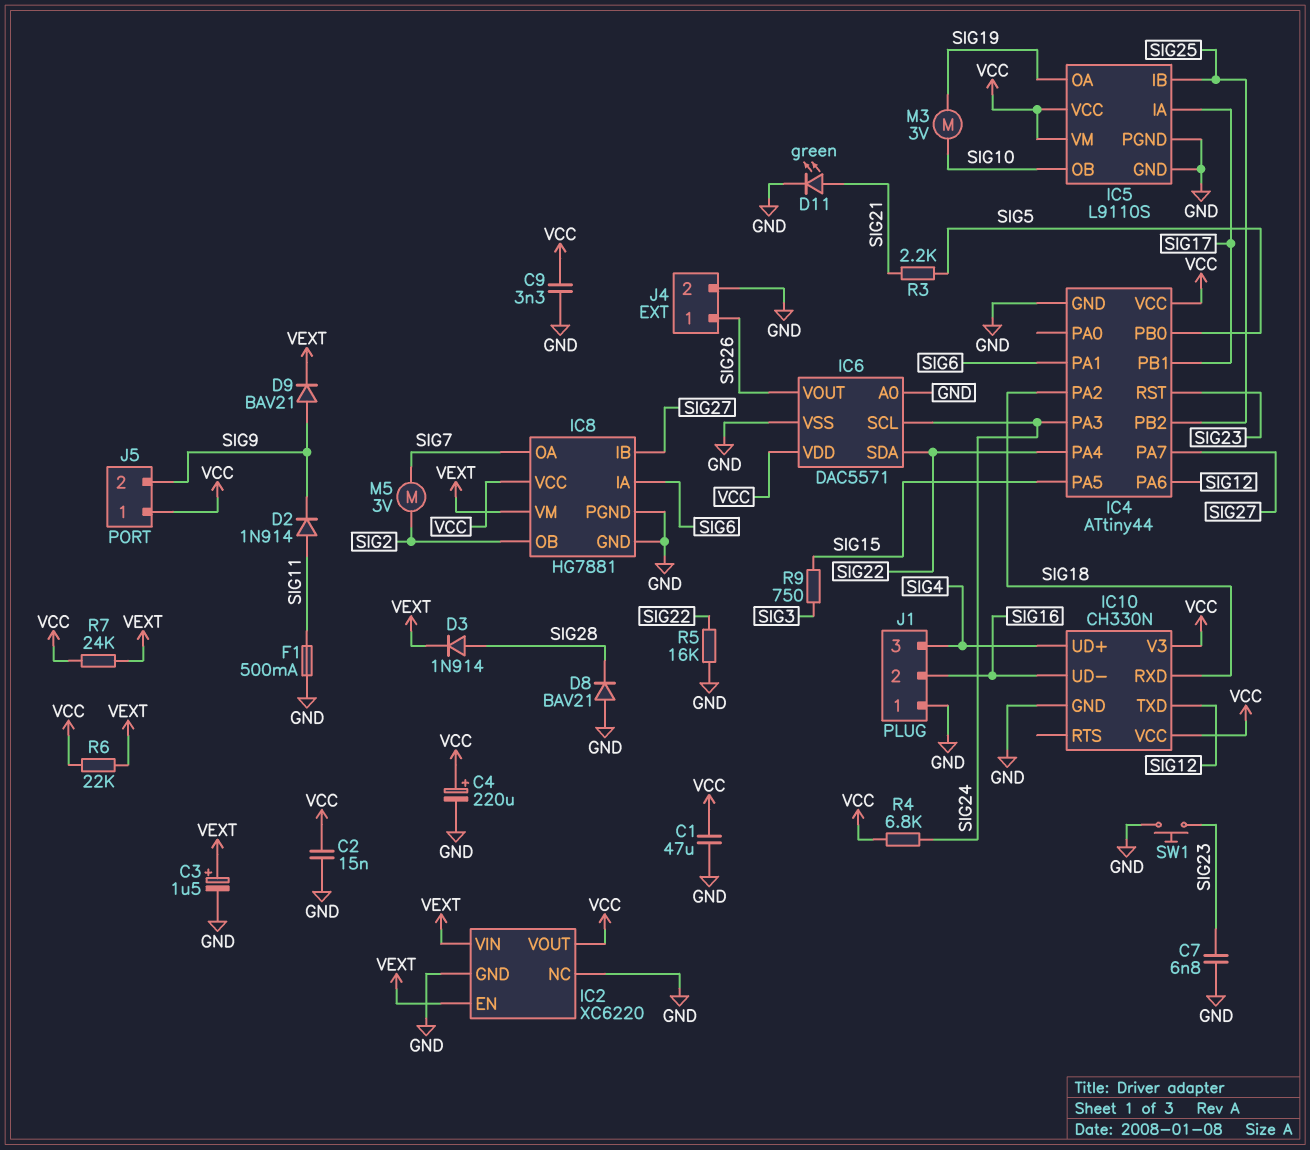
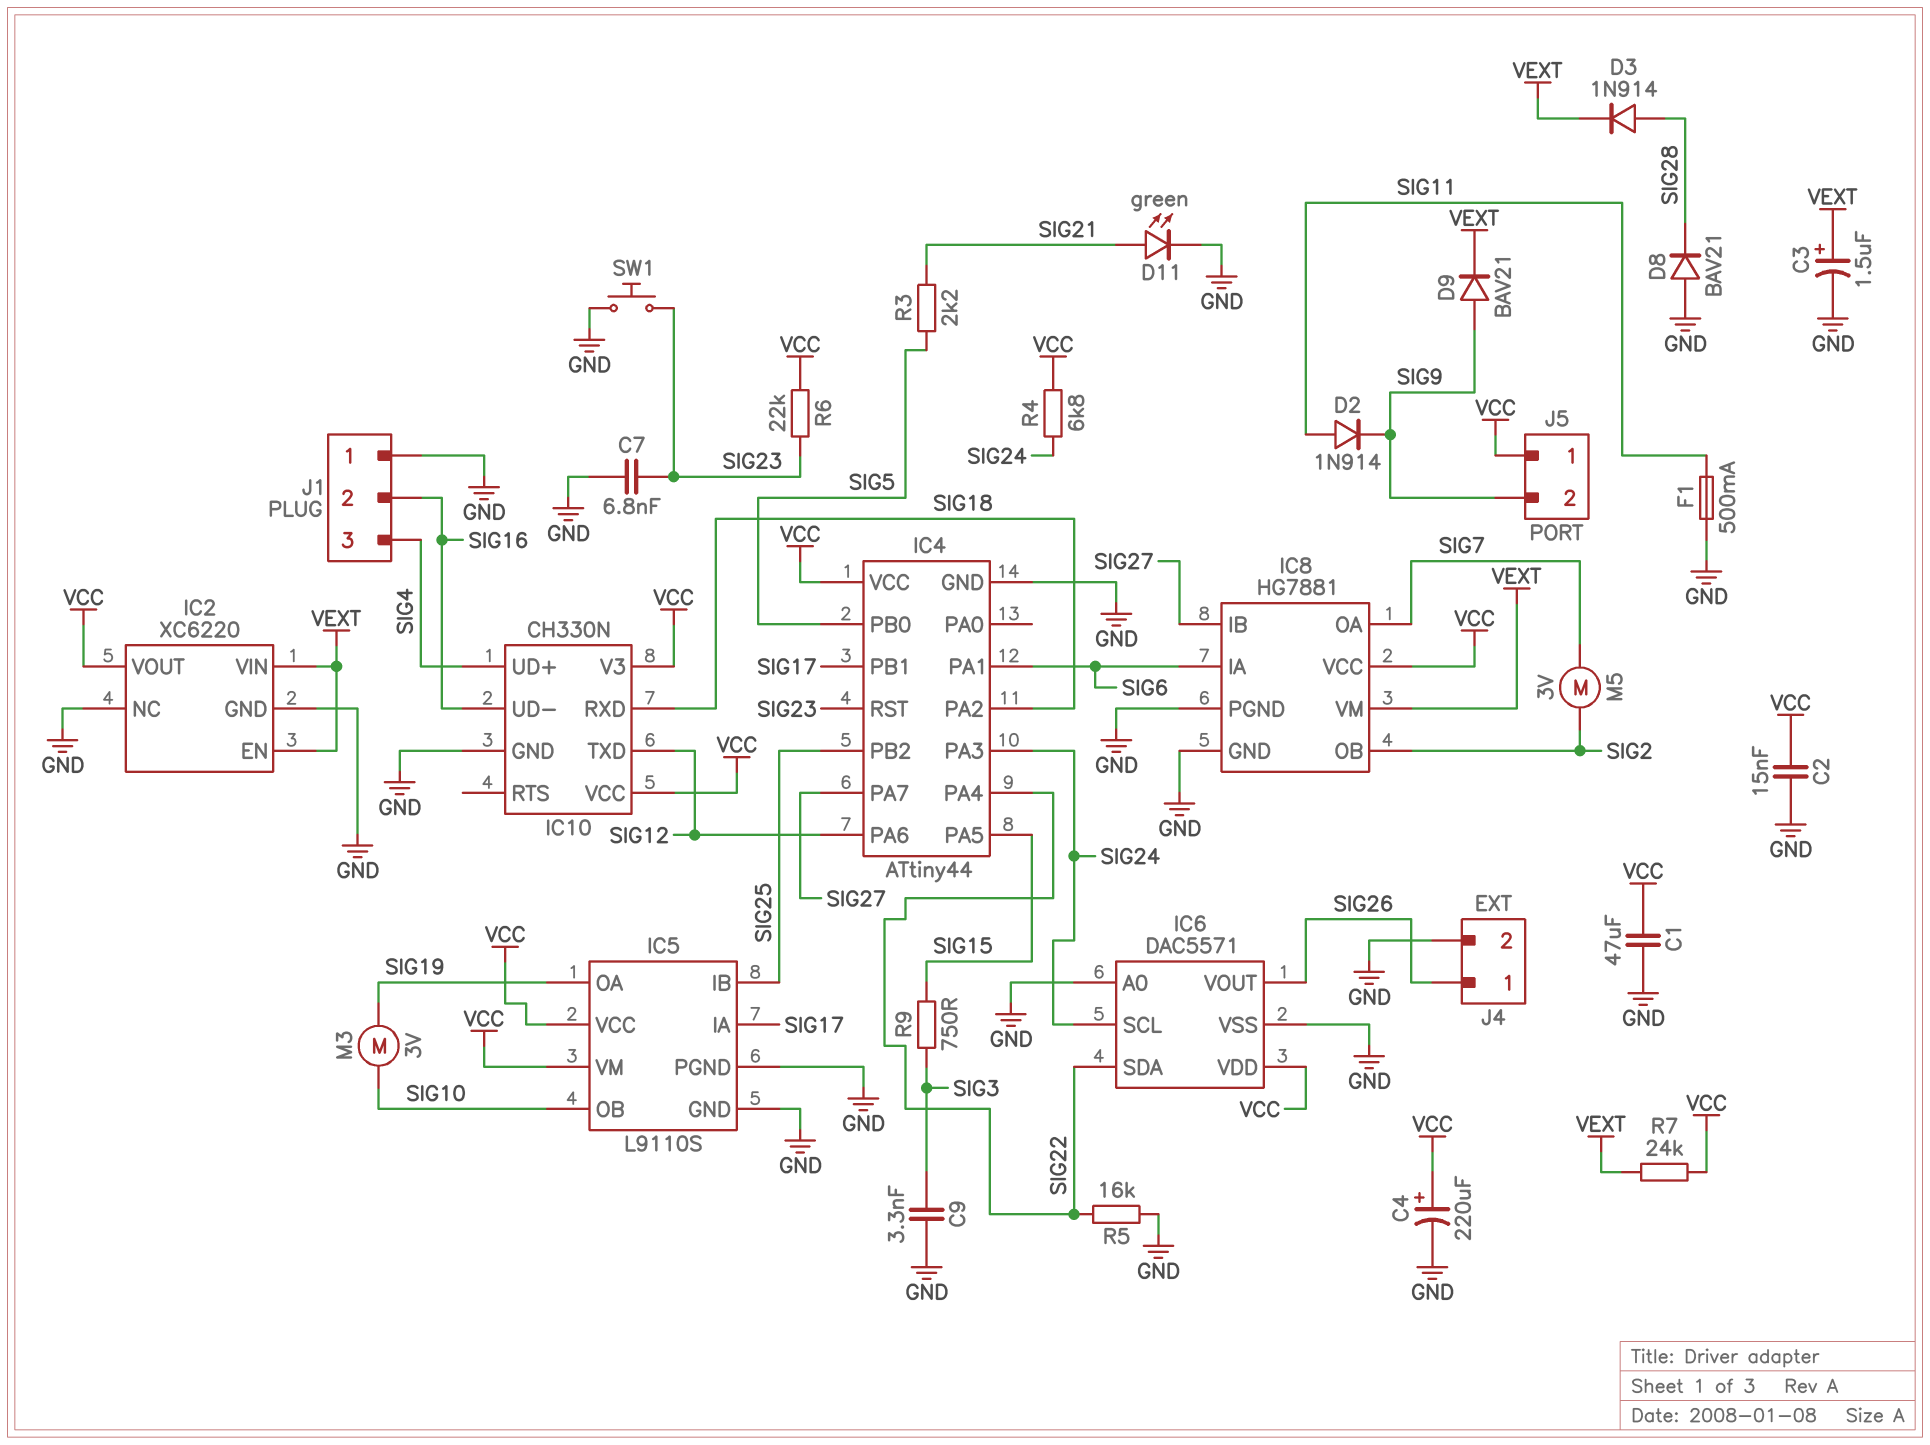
C9: 3.3nF (GND, VCC) -> 3.3nF (GND, SIG3)
R6: 22k (VCC, VEXT) -> 22k (SIG23, VCC)

